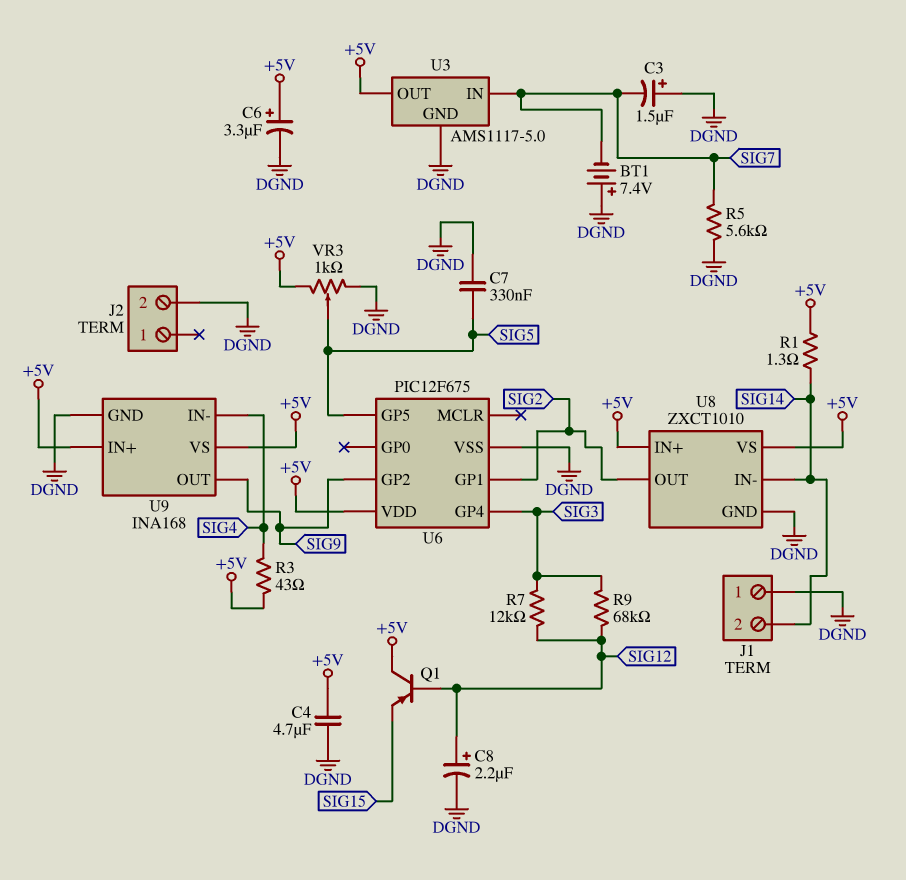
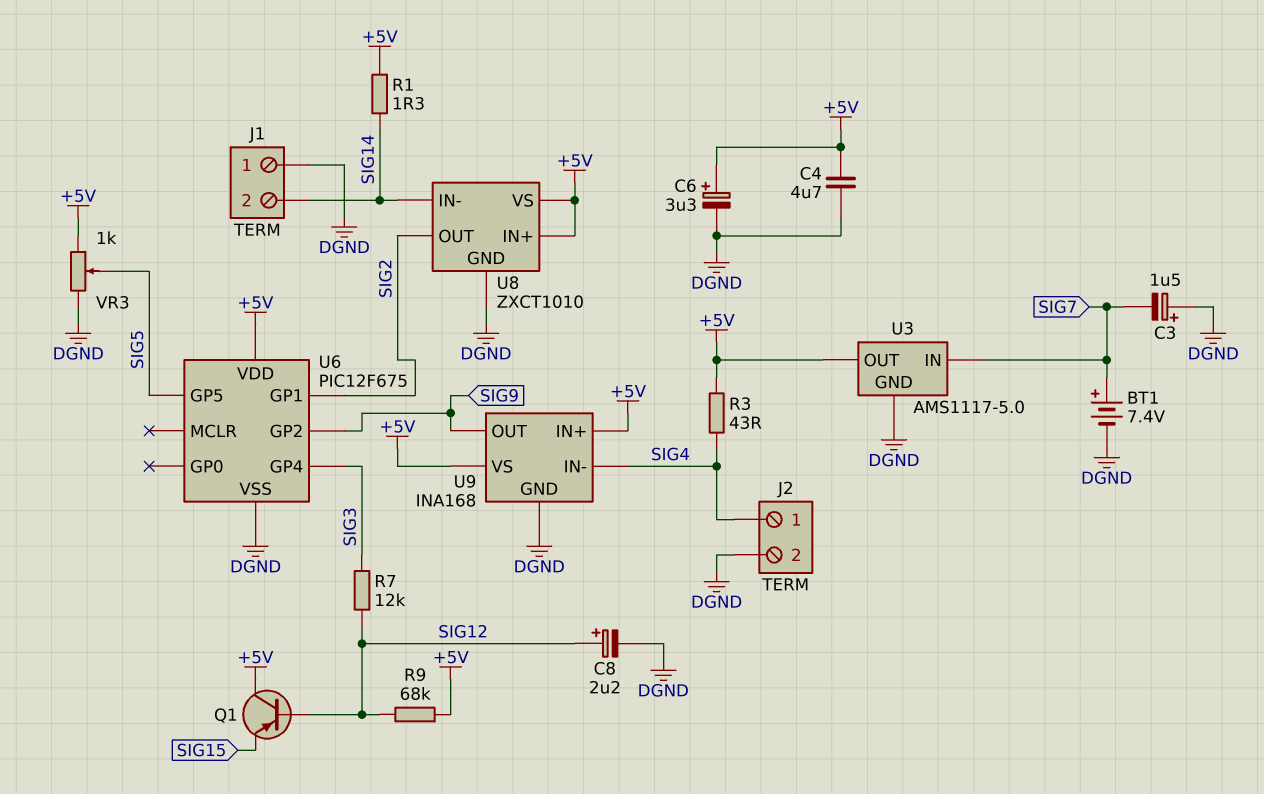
BT1: 7.4V (plus DGND, minus SIG7) -> 7.4V (plus SIG7, minus DGND)
C7: 330nF (DGND, SIG5) -> none
J2 pin 1: none -> SIG4
R5: 5.6k (DGND, SIG7) -> none
R9: 68k (SIG3, SIG12) -> 68k (+5V, SIG12)

